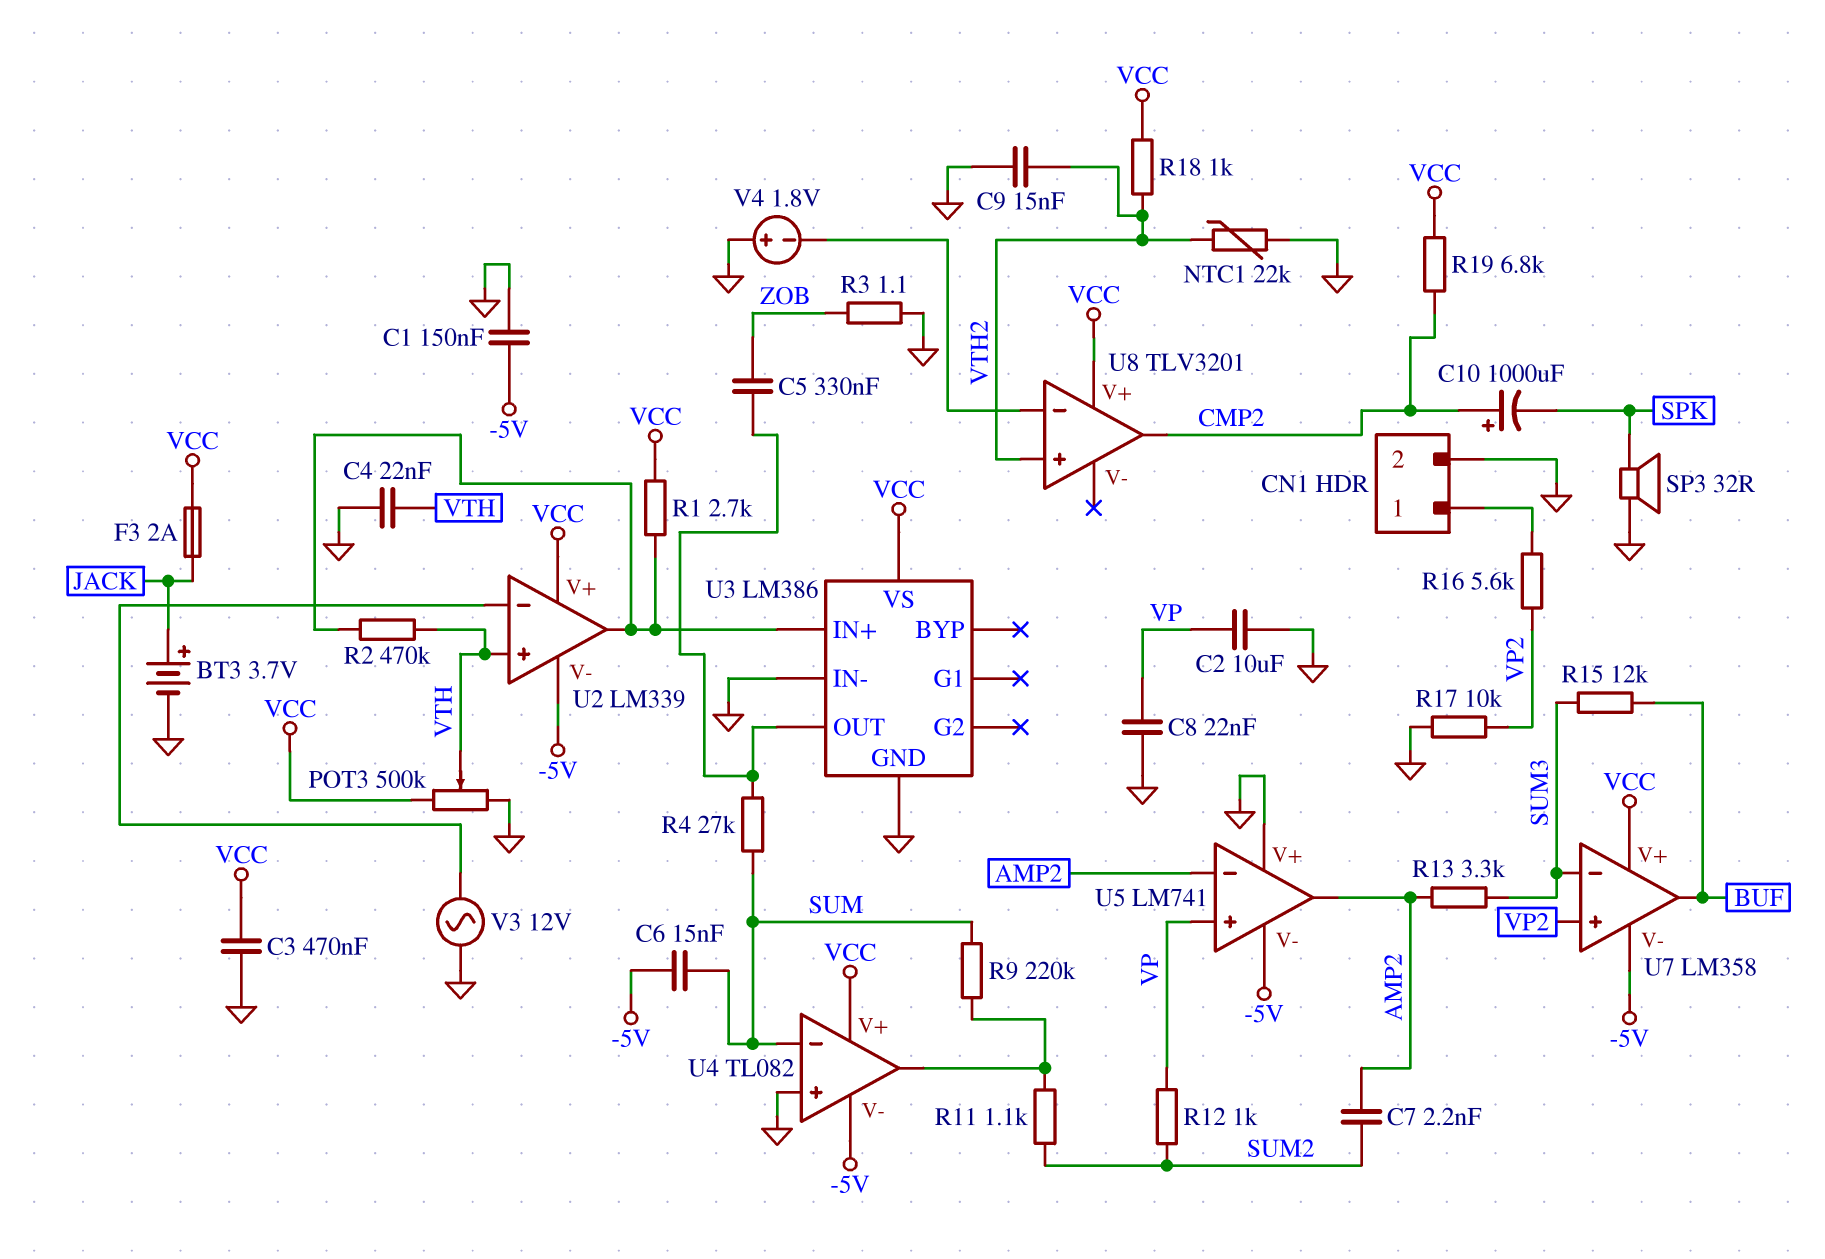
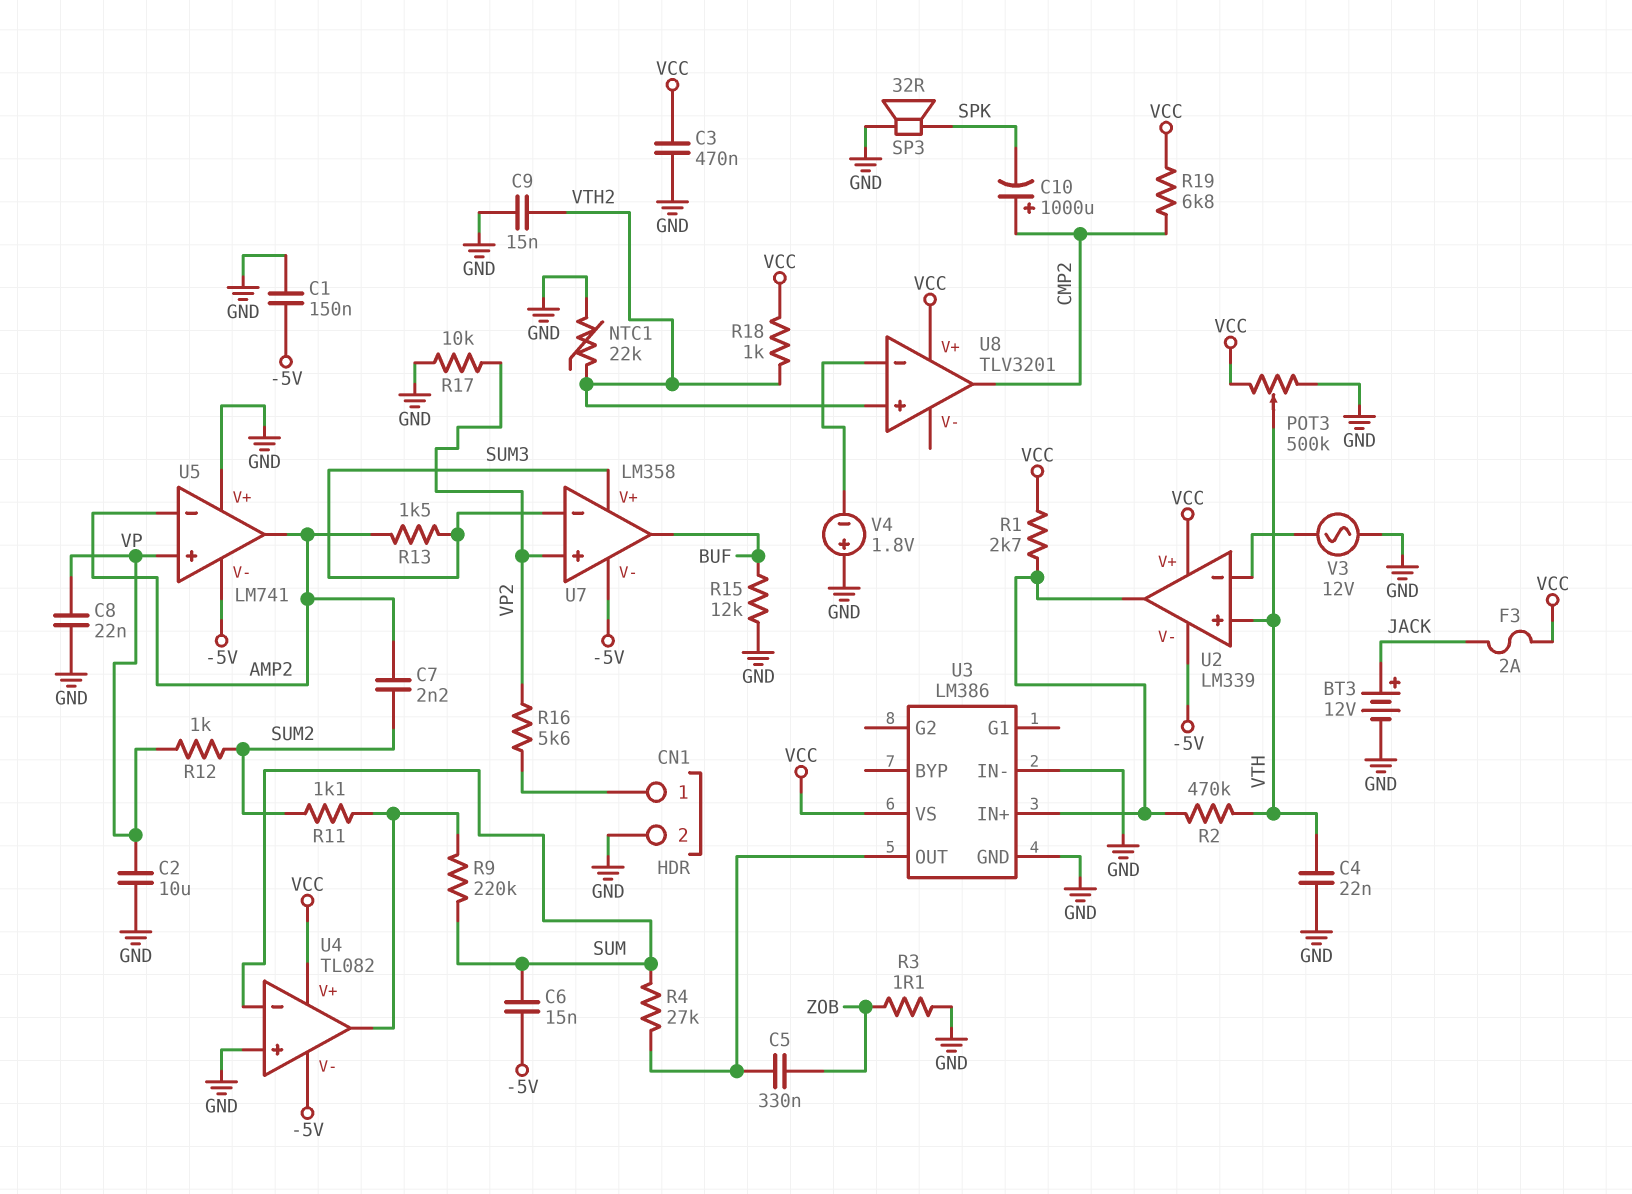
BT3: 3.7V (plus JACK, minus GND) -> 12V (plus JACK, minus GND)
R13: 3.3k (AMP2, SUM3) -> 1.5k (AMP2, SUM3)
R15: 12k (BUF, SUM3) -> 12k (BUF, GND)
U7 pin V+: VCC -> SUM3

